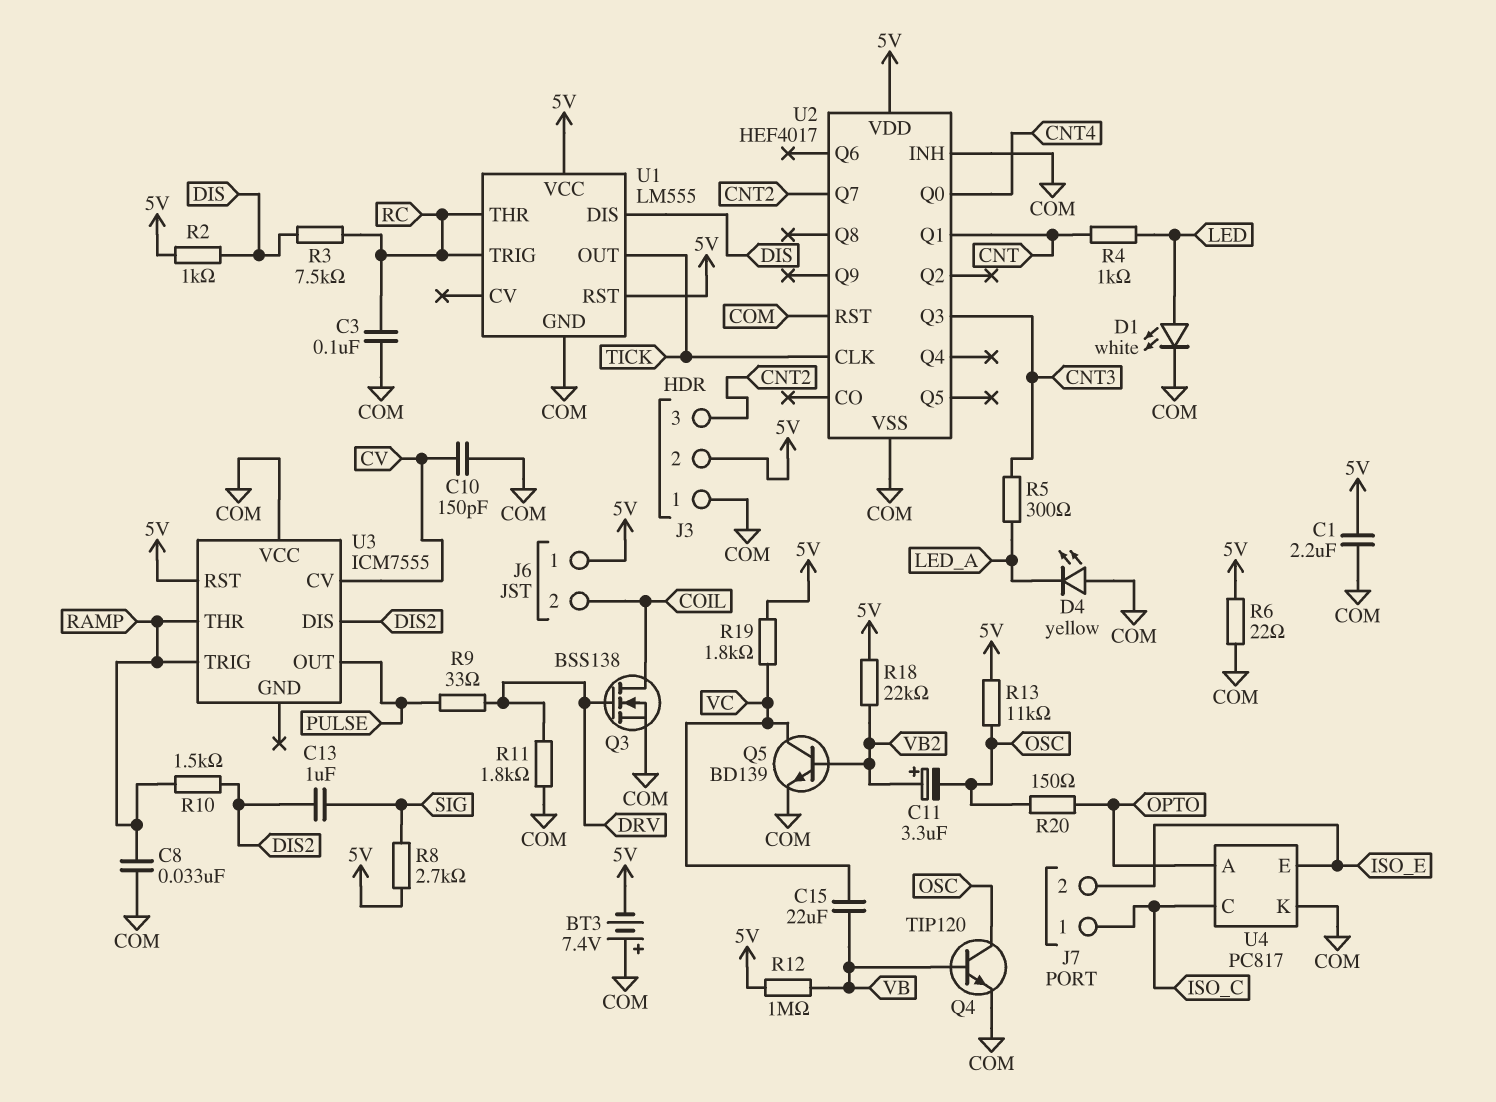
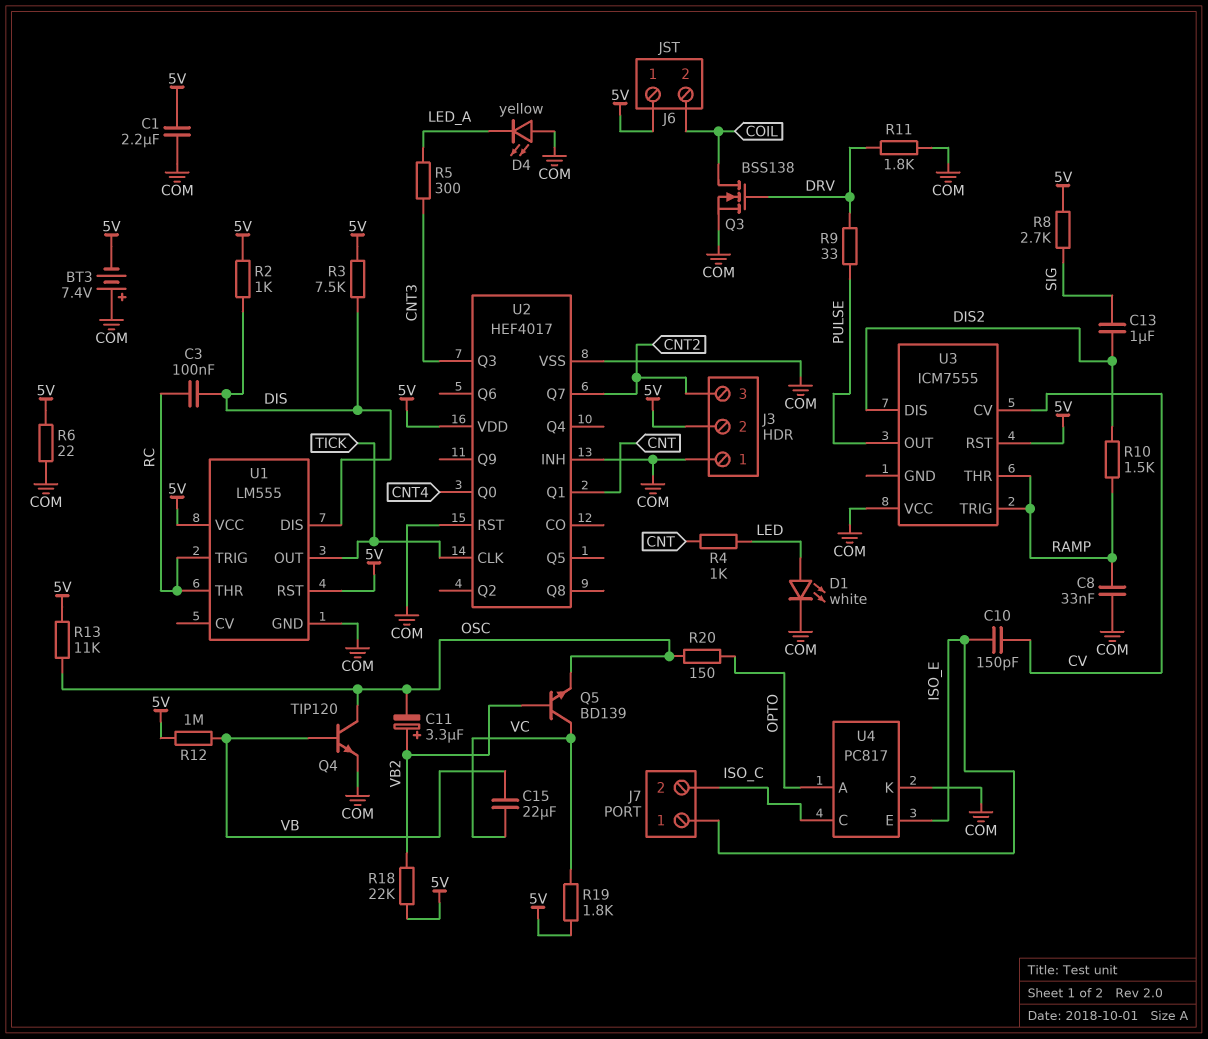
C3: 100nF (COM, RC) -> 100nF (DIS, RC)
C10: 150pF (COM, CV) -> 150pF (CV, ISO_E)
J7 pin 1: ISO_C -> ISO_E
J7 pin 2: ISO_E -> ISO_C
Q5: NPN BD139 (B VB2, C VC, E COM) -> NPN BD139 (B VB2, C VC, E OSC)
R3: 7.5k (DIS, RC) -> 7.5k (5V, DIS)

